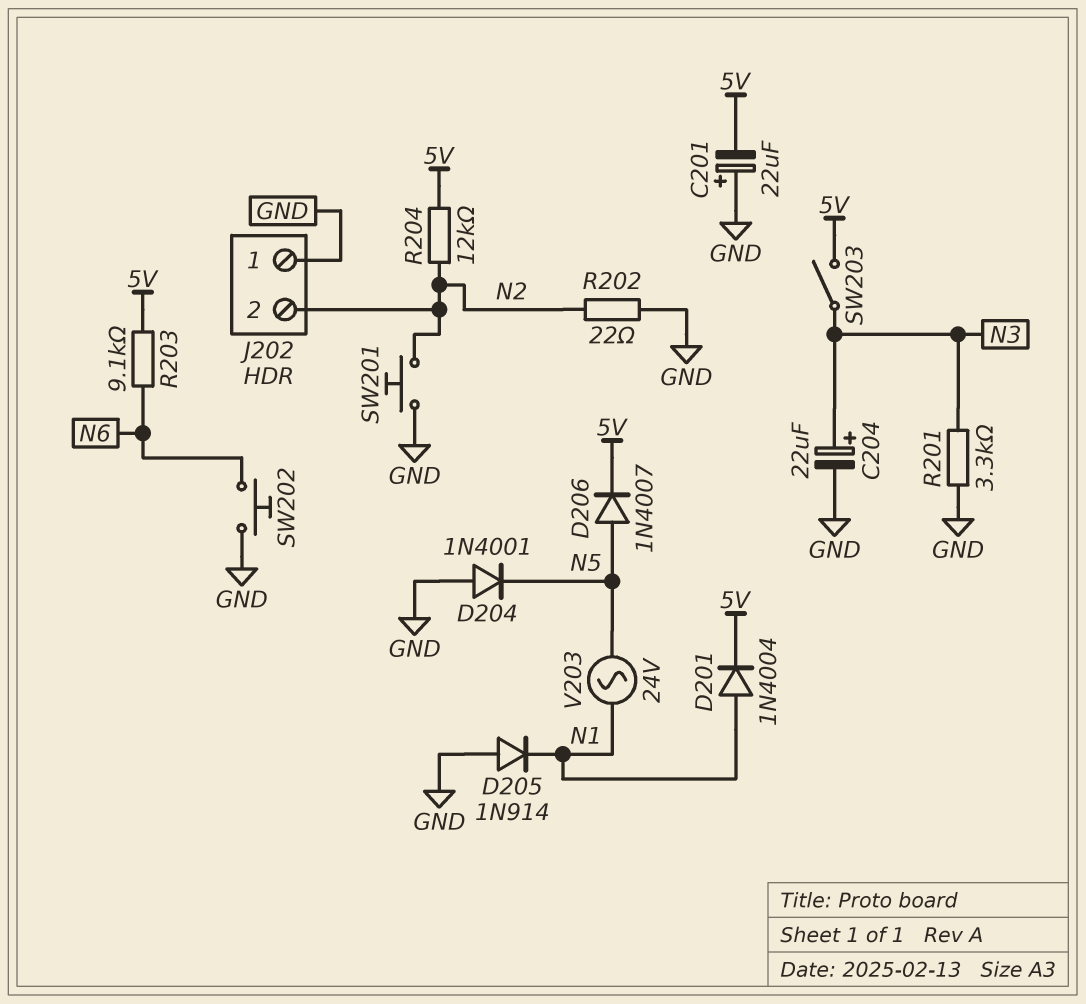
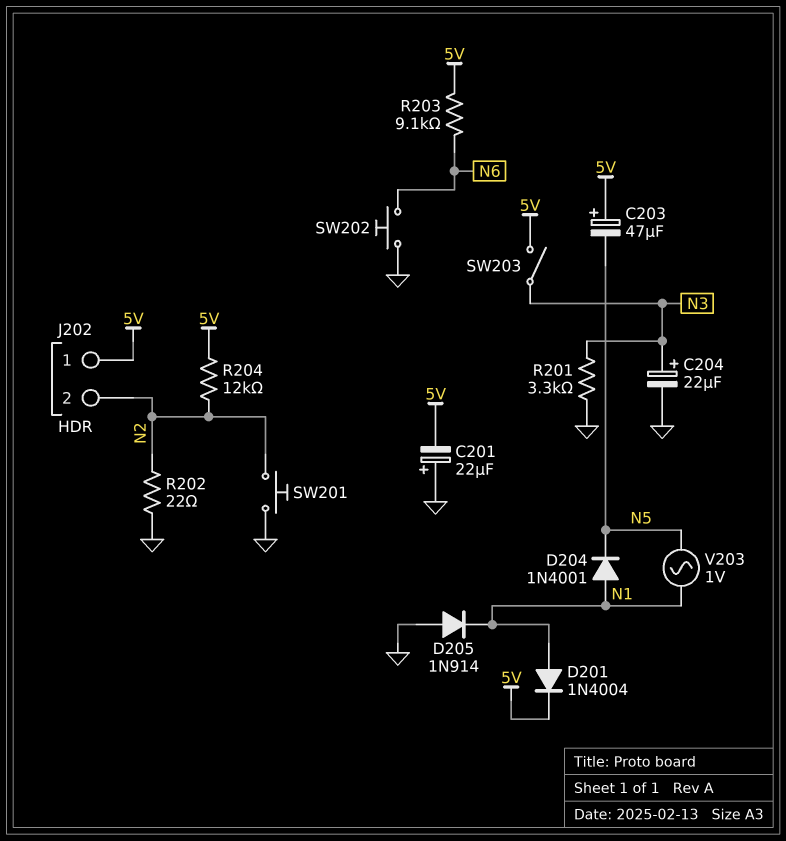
C203: none -> 47uF (plus 5V, minus N5)
D204: diode 1N4001 (A GND, K N5) -> diode 1N4001 (A N1, K N5)
D206: diode 1N4007 (A N5, K 5V) -> none
J202 pin 1: GND -> 5V
V203: AC 24V (N1, N5) -> AC 1V (N1, N5)

